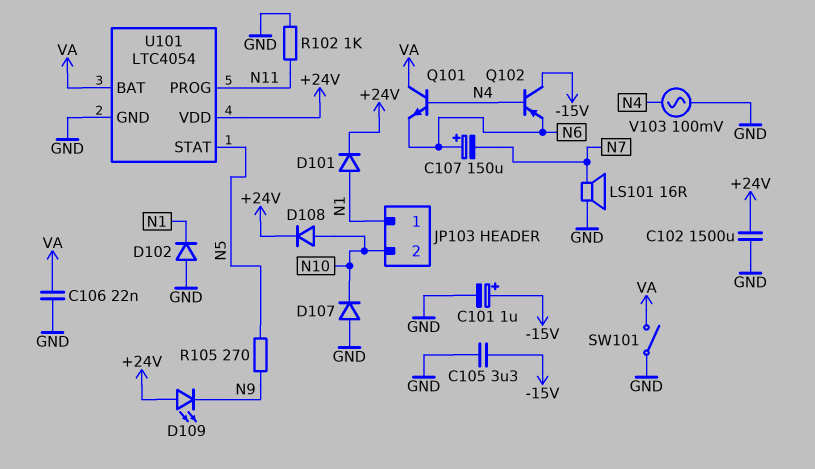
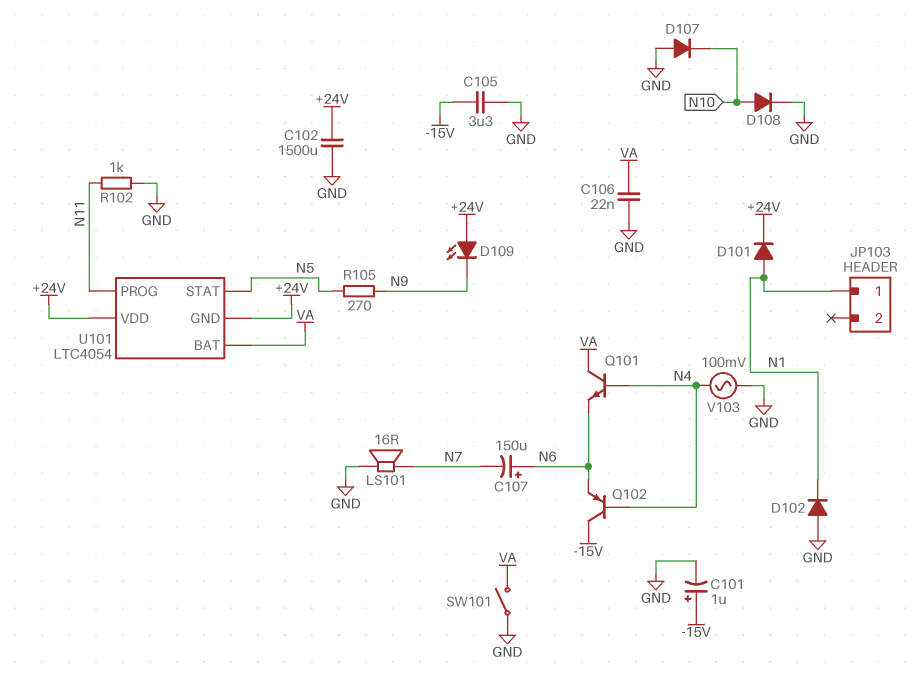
D108: diode (A N10, K +24V) -> diode (A N10, K GND)
JP103 pin 2: N10 -> none
U101 pin GND: GND -> +24V

